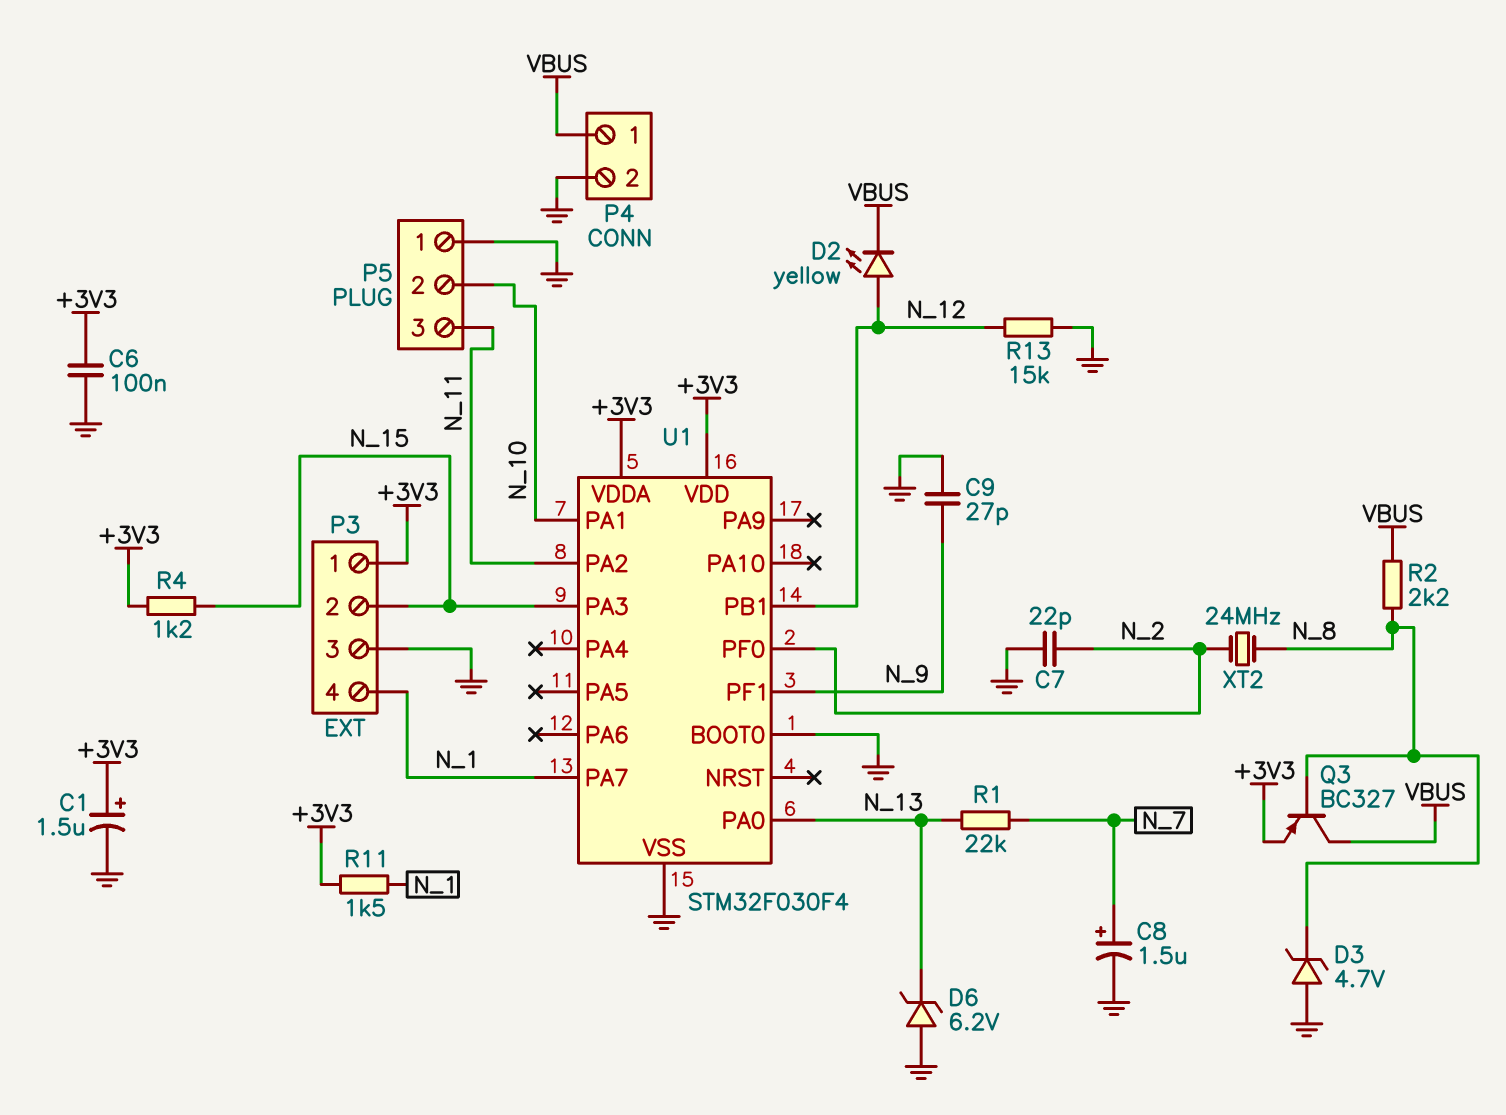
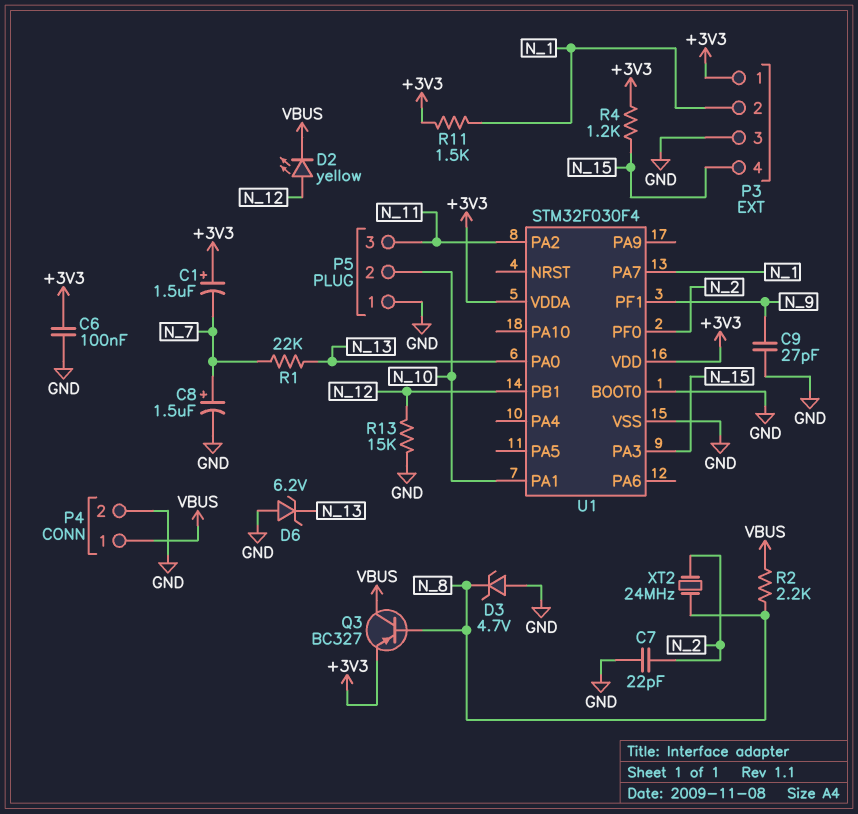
C1: 1.5uF (plus +3V3, minus GND) -> 1.5uF (plus +3V3, minus N_7)
P3 pin 2: N_15 -> N_1
P3 pin 4: N_1 -> N_15

